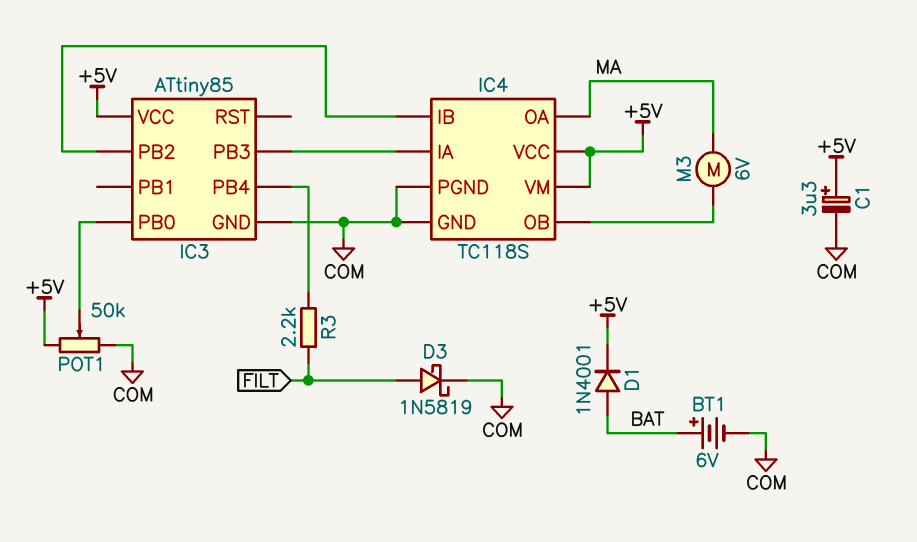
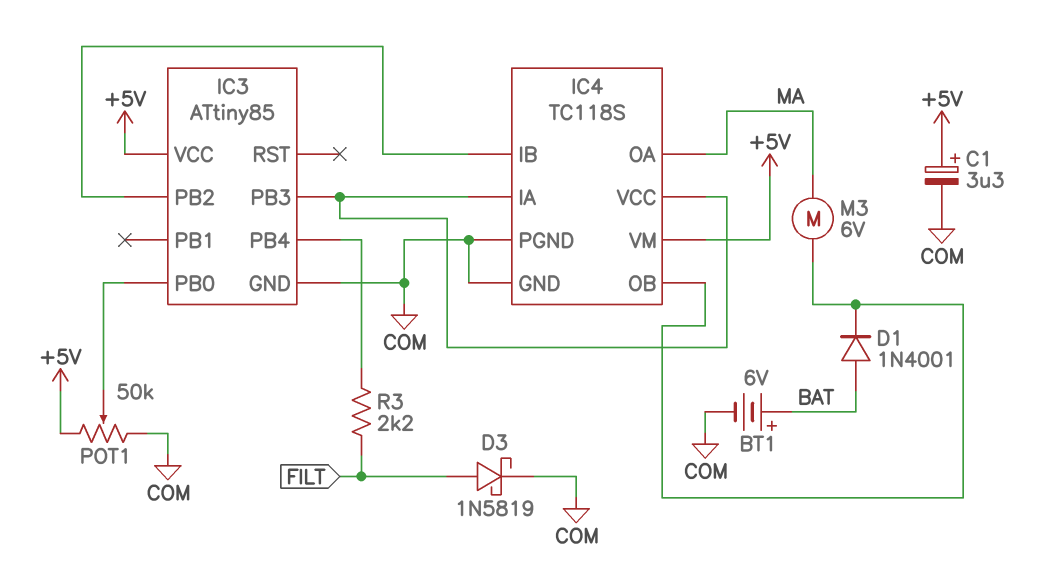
D1: diode 1N4001 (A BAT, K +5V) -> diode 1N4001 (A BAT, K IC4/OB)
IC4 pin VCC: +5V -> IC3/PB3

